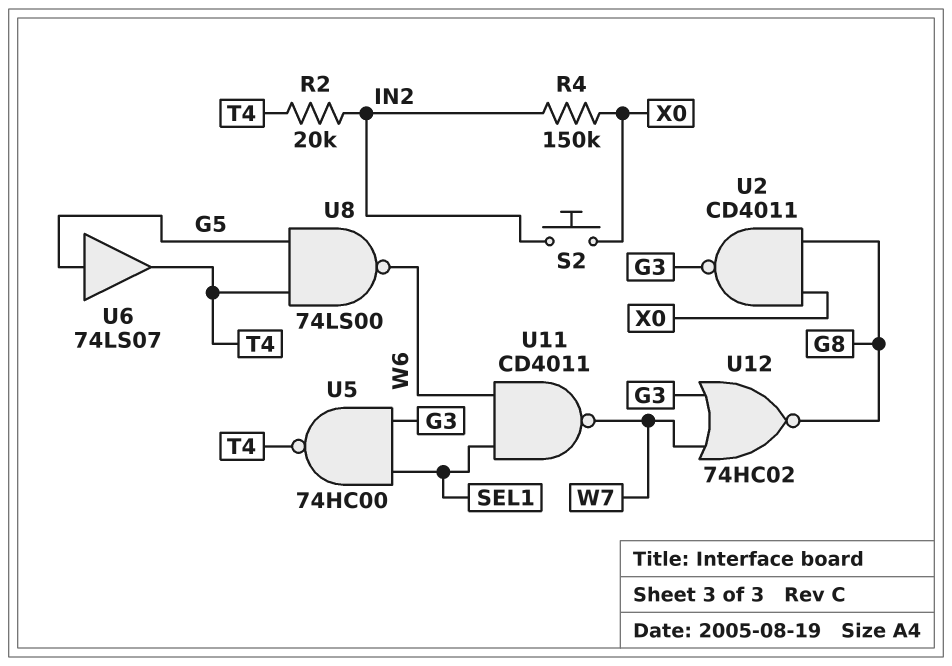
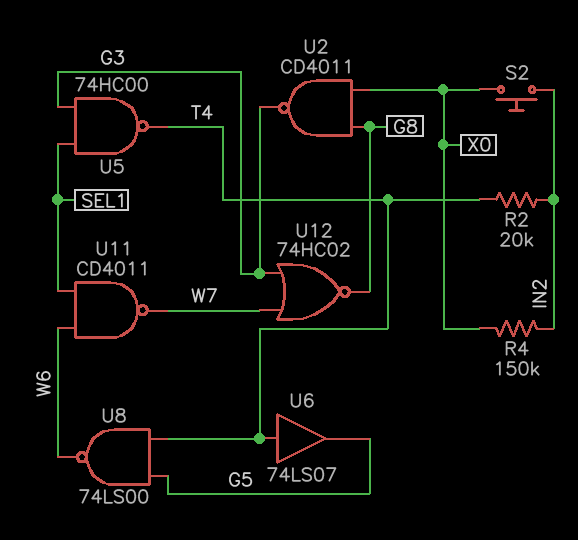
U6: buffer 74LS07 (in G5, out T4) -> buffer 74LS07 (in T4, out G5)

